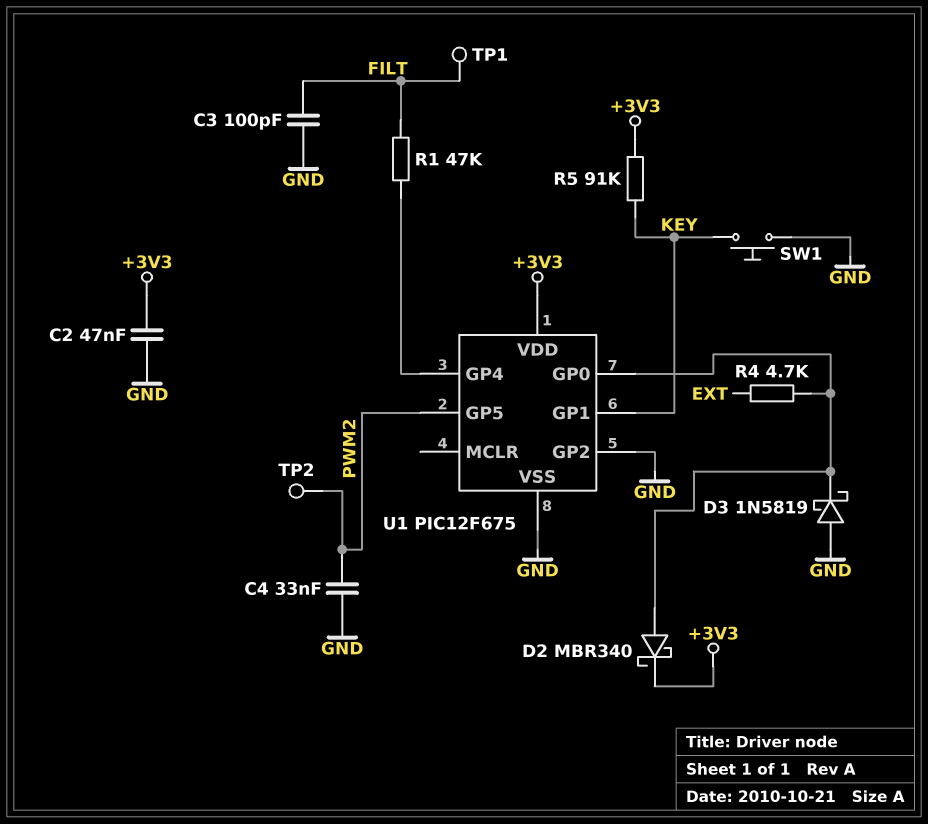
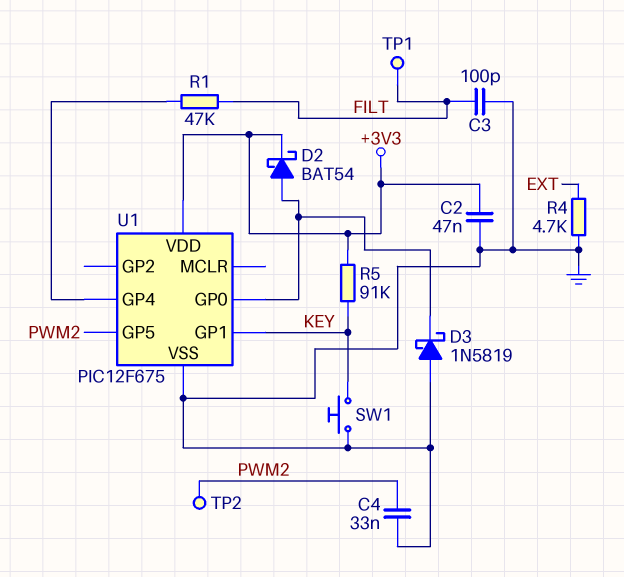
D2: schottky MBR340 (A U1/GP0, K +3V3) -> schottky BAT54 (A U1/GP0, K +3V3)
R4: 4.7k (EXT, U1/GP0) -> 4.7k (EXT, GND)
U1 pin GP2: GND -> none

